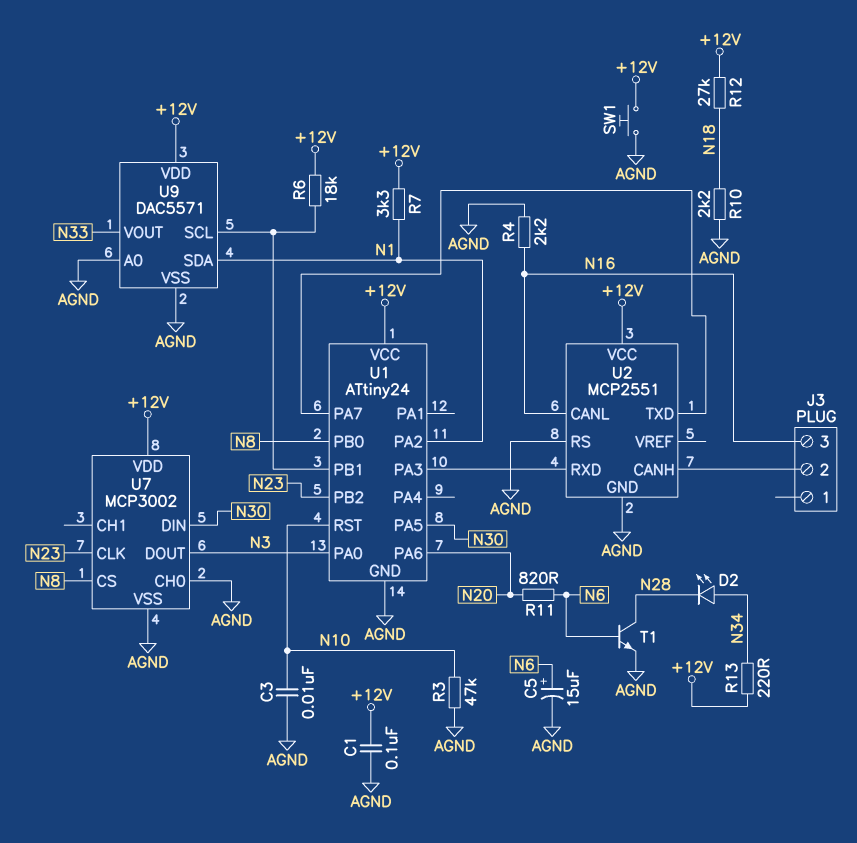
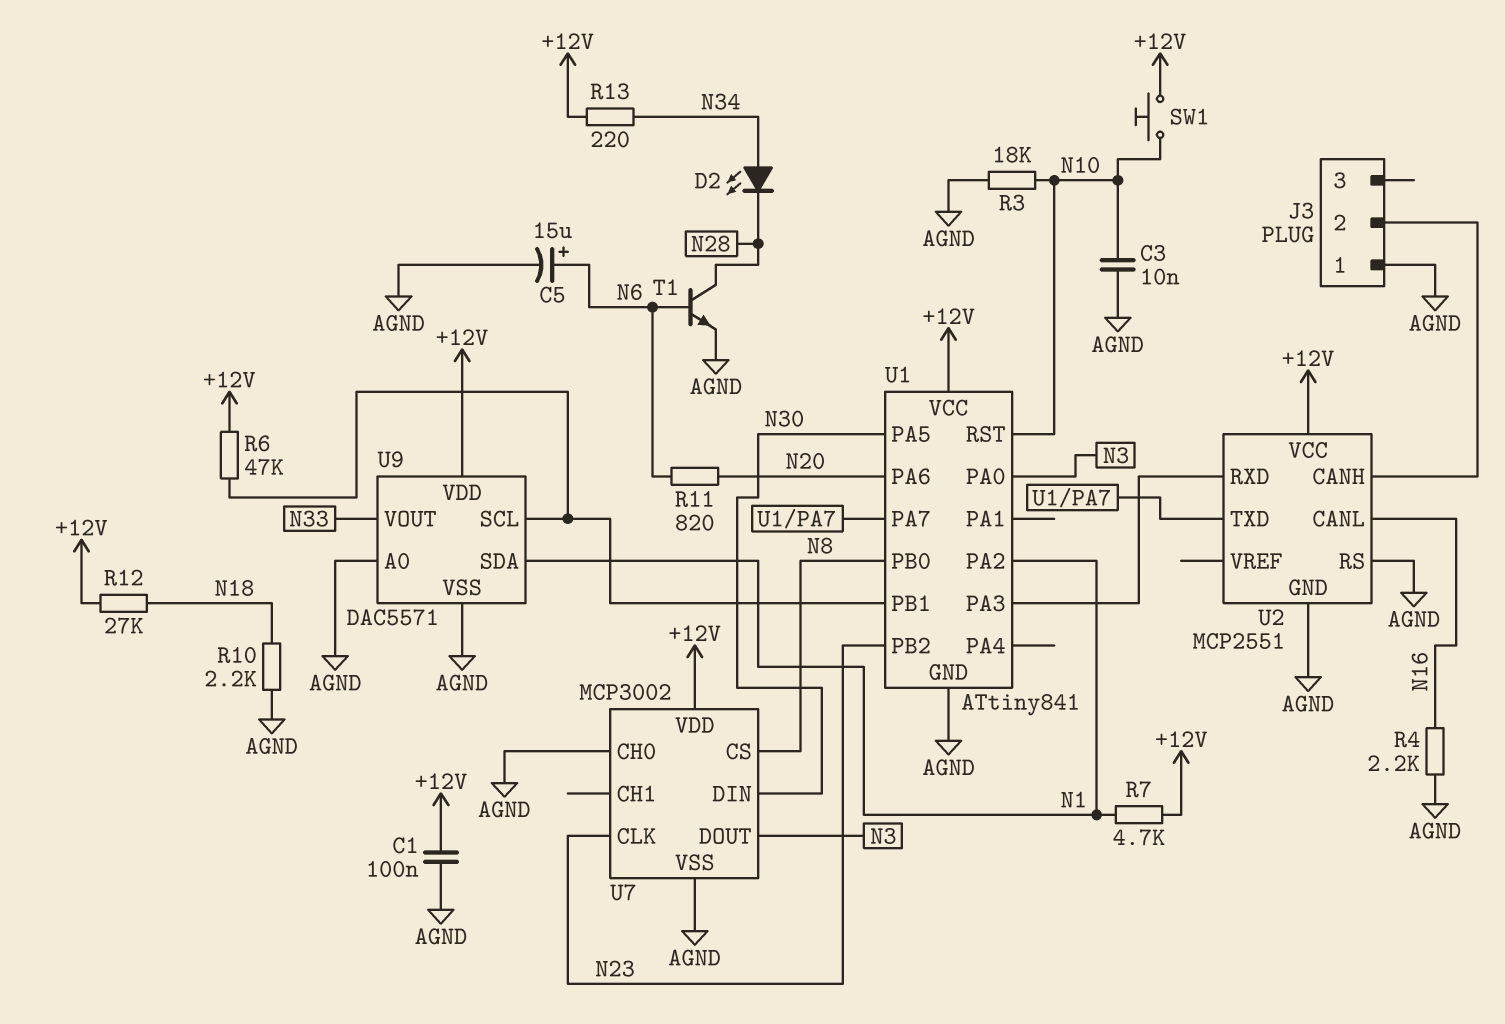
J3 pin 1: none -> AGND
J3 pin 3: N16 -> none
R3: 47k (AGND, N10) -> 18k (AGND, N10)
R6: 18k (+12V, U1/PB1) -> 47k (+12V, U1/PB1)
R7: 3.3k (+12V, N1) -> 4.7k (+12V, N1)
SW1: button (+12V, AGND) -> button (+12V, N10)
U1: ATtiny24 -> ATtiny841

